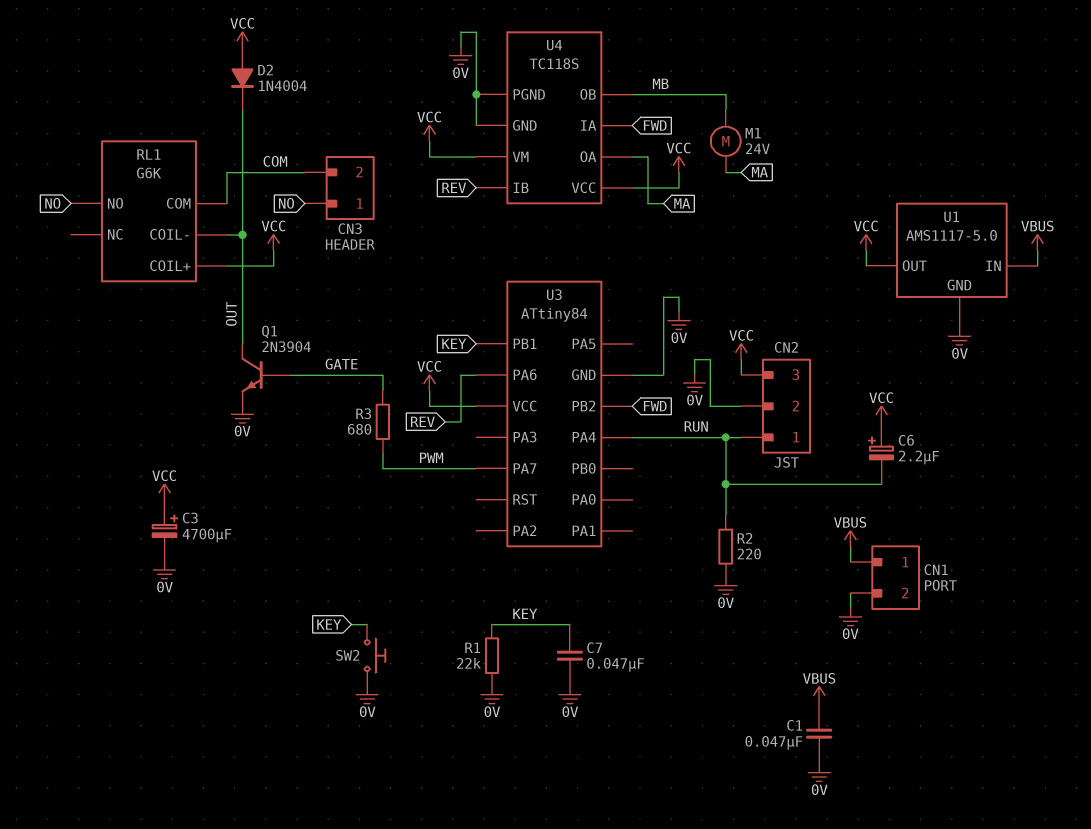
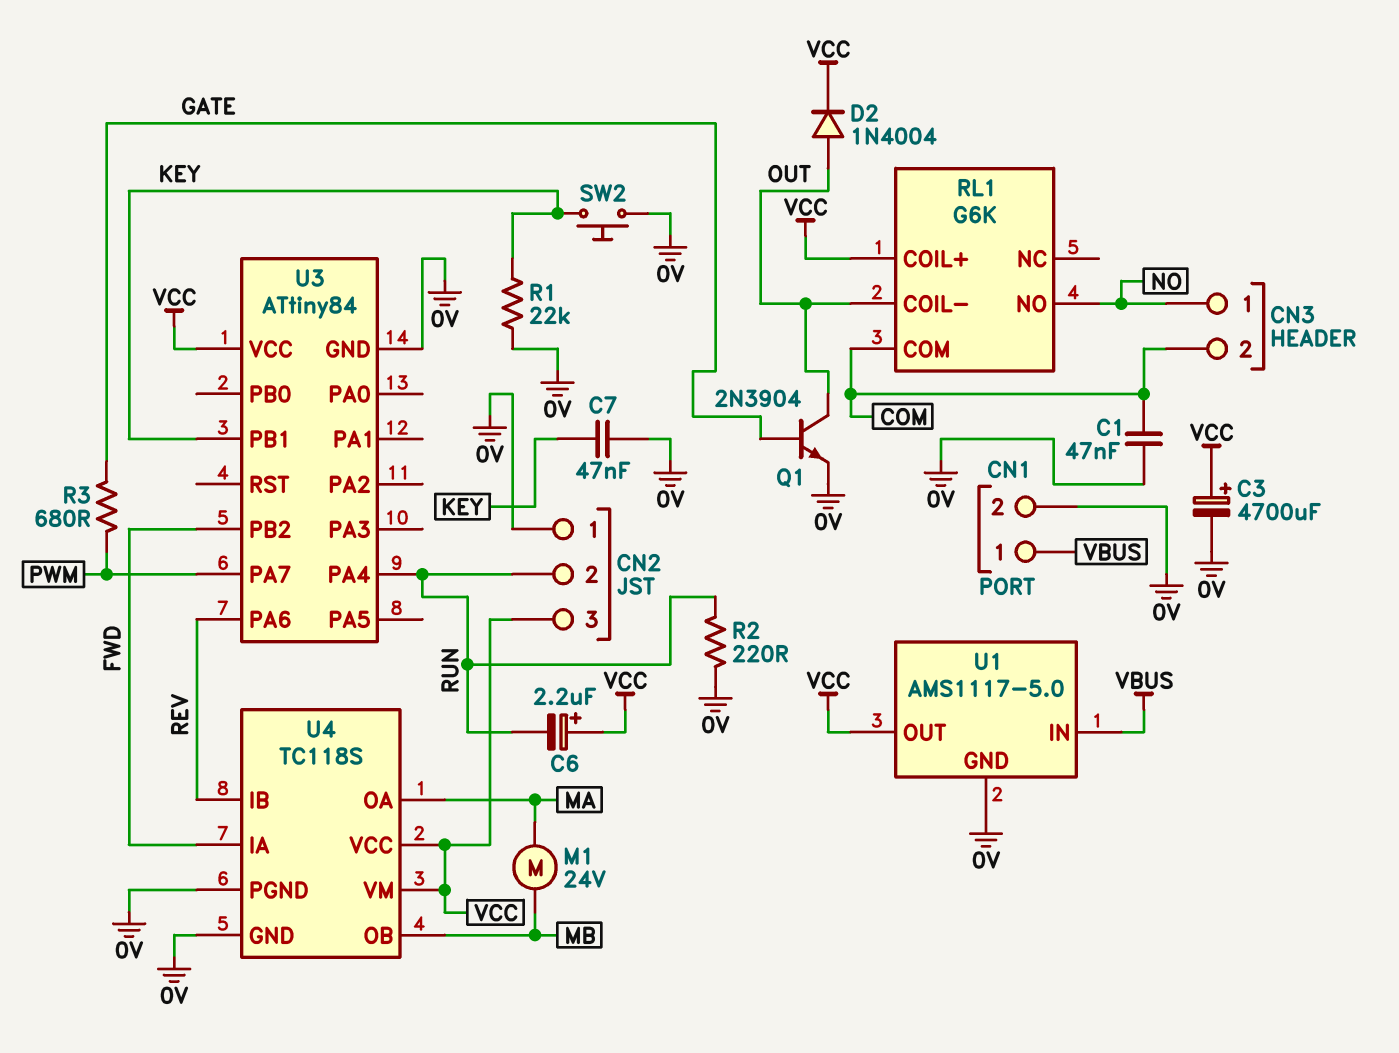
C1: 47nF (0V, VBUS) -> 47nF (0V, COM)
CN2 pin 1: RUN -> 0V
CN2 pin 2: 0V -> RUN
D2: diode 1N4004 (A VCC, K OUT) -> diode 1N4004 (A OUT, K VCC)

